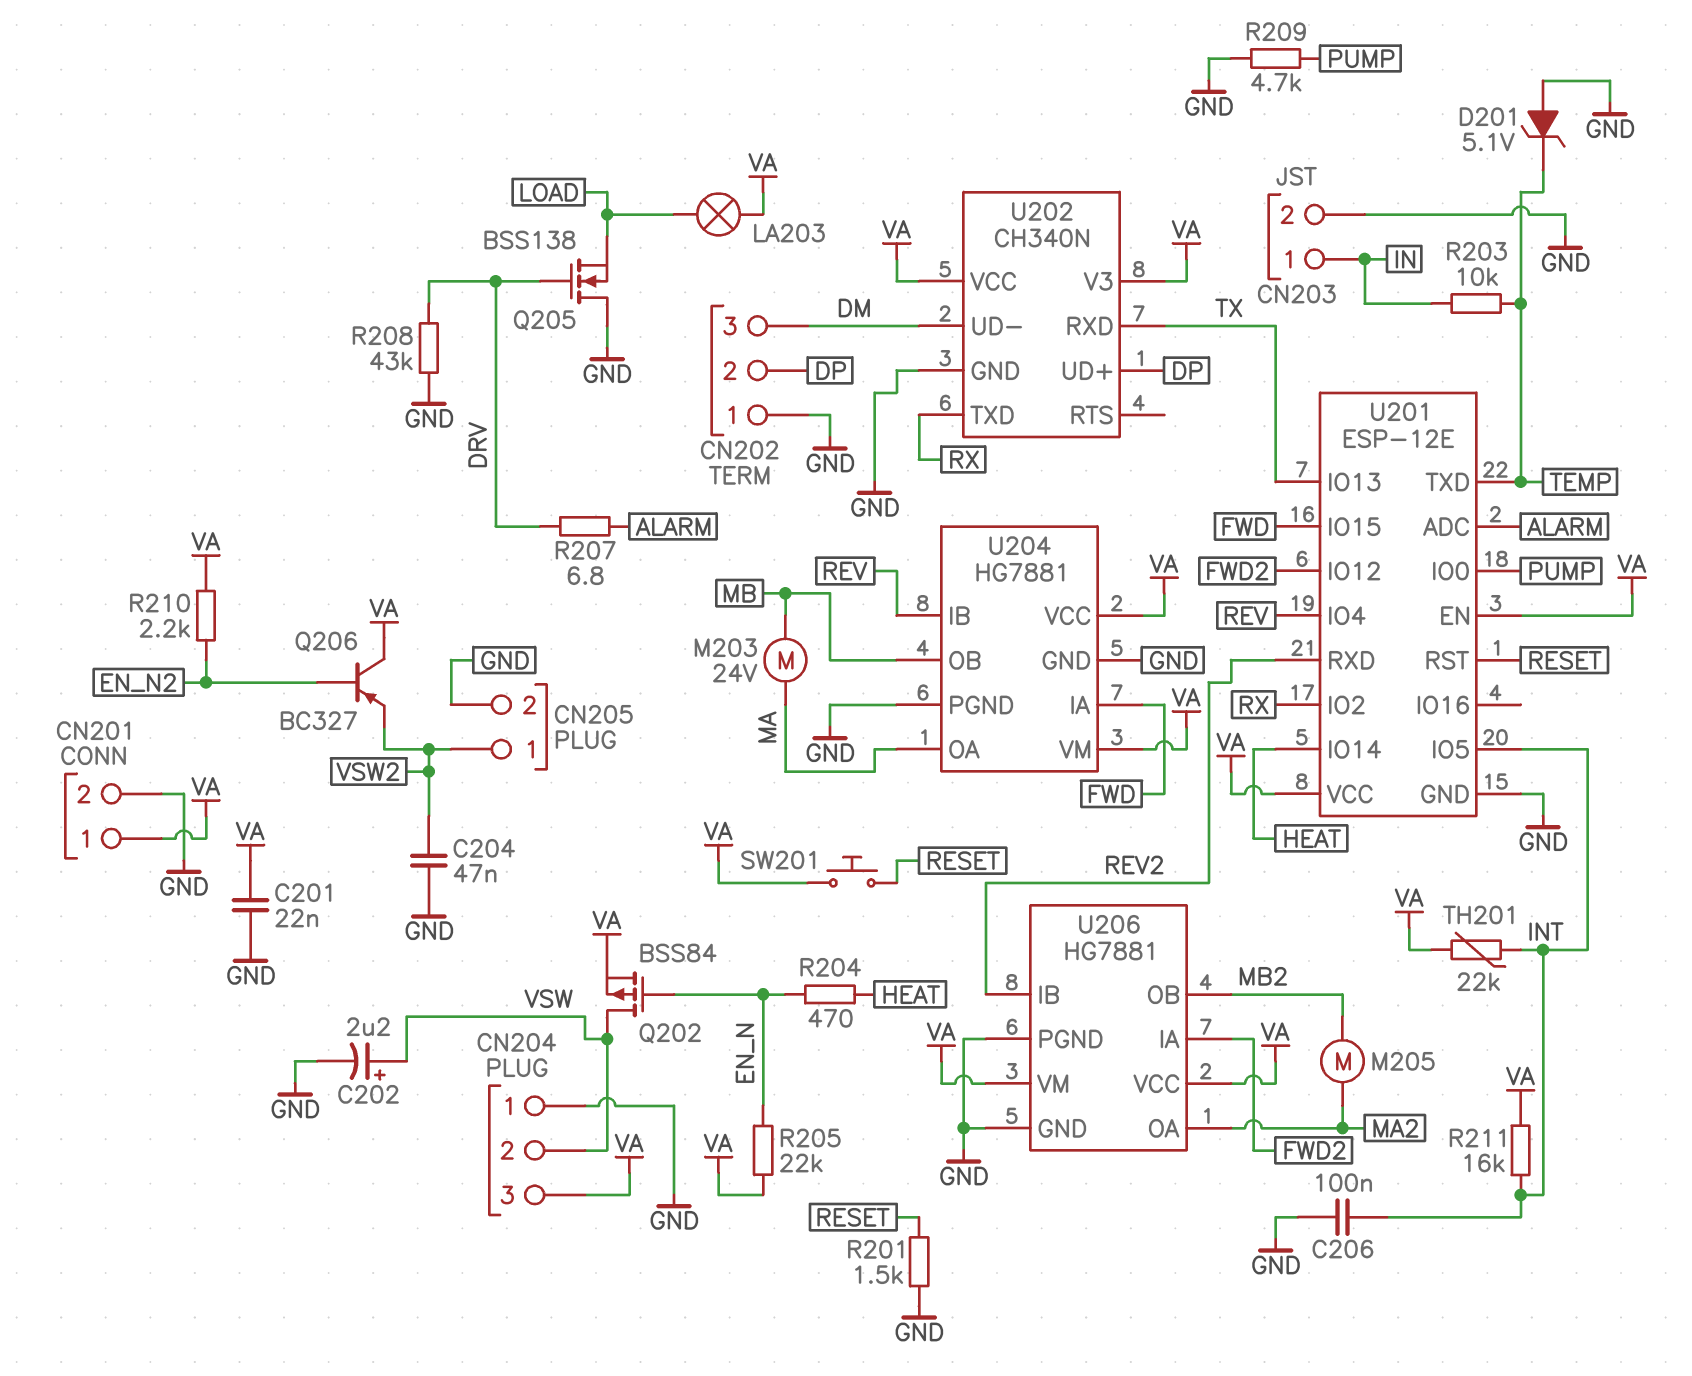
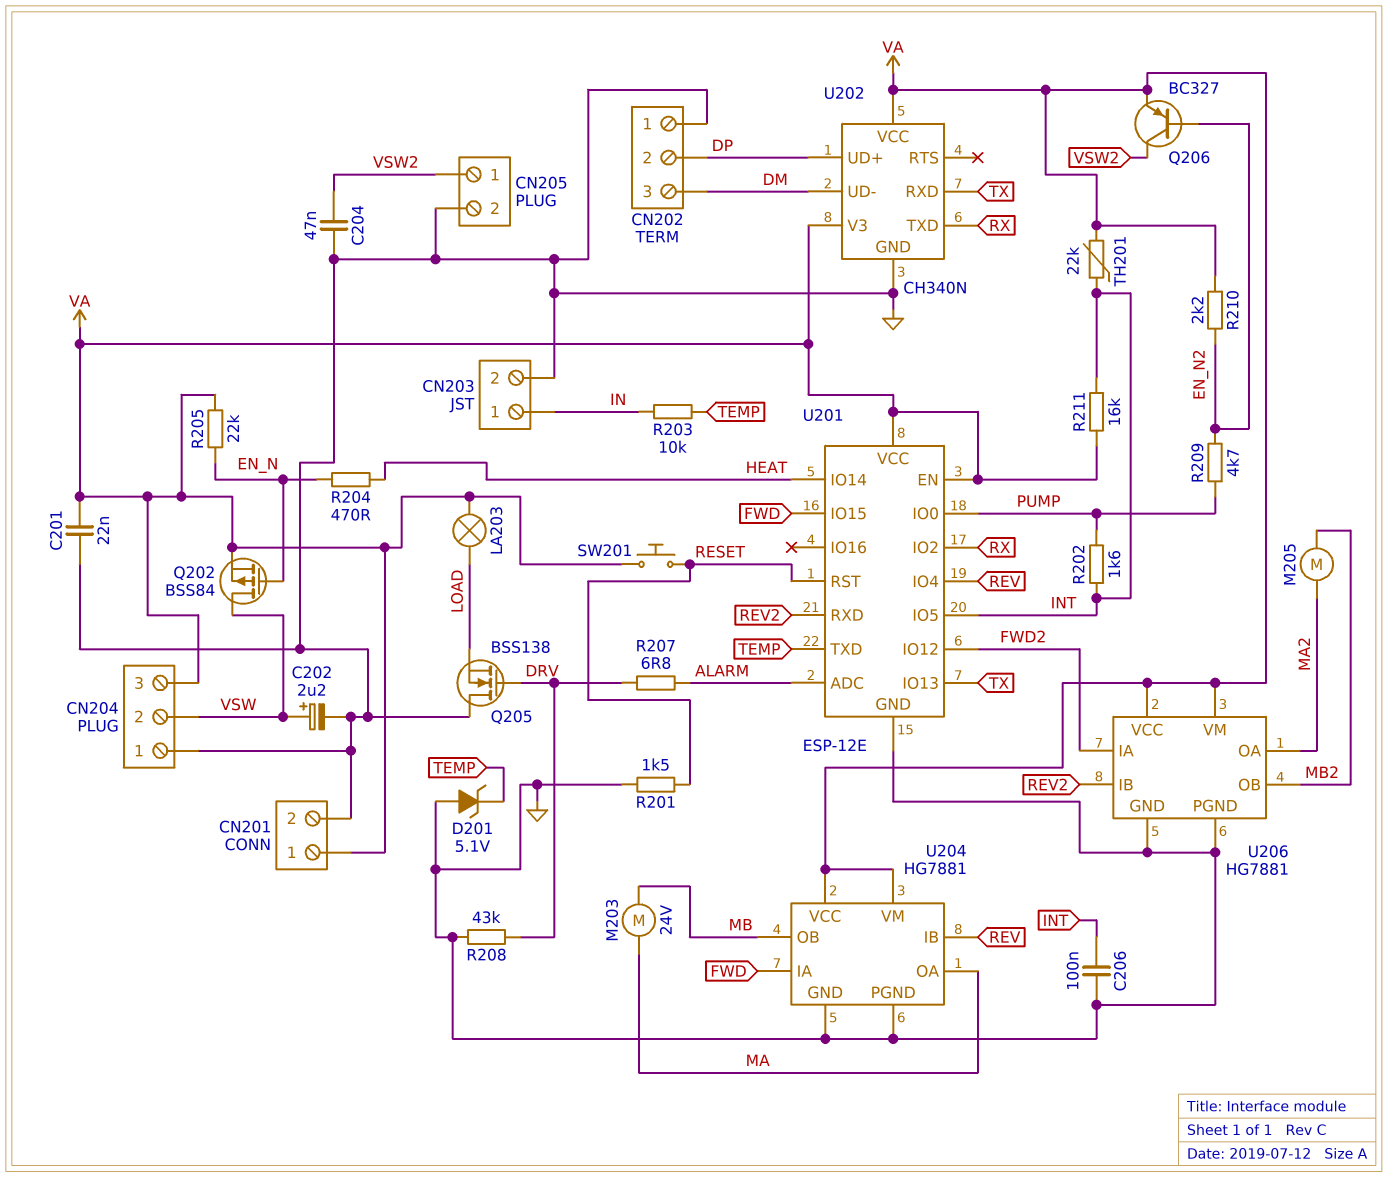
Q206: PNP BC327 (B EN_N2, C VA, E VSW2) -> PNP BC327 (B EN_N2, C VSW2, E VA)
R202: none -> 1.6k (INT, PUMP)
R209: 4.7k (GND, PUMP) -> 4.7k (EN_N2, PUMP)

